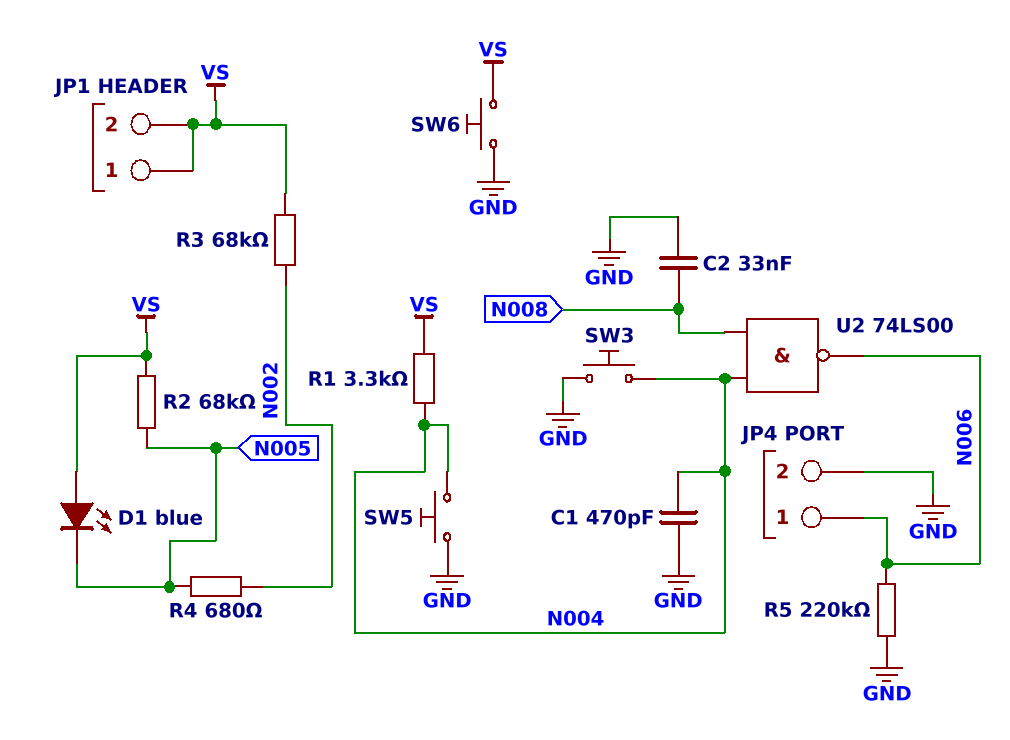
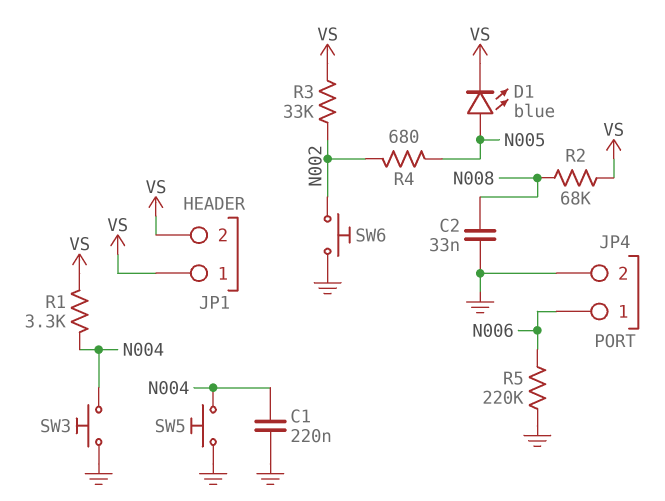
C1: 470pF (GND, N004) -> 220nF (GND, N004)
D1: LED blue (A VS, K N005) -> LED blue (A N005, K VS)
R2: 68k (N005, VS) -> 68k (N008, VS)
R3: 68k (N002, VS) -> 33k (N002, VS)
SW6: button (GND, VS) -> button (GND, N002)
U2: NAND 74LS00 (in N004, in N008, out N006) -> none

